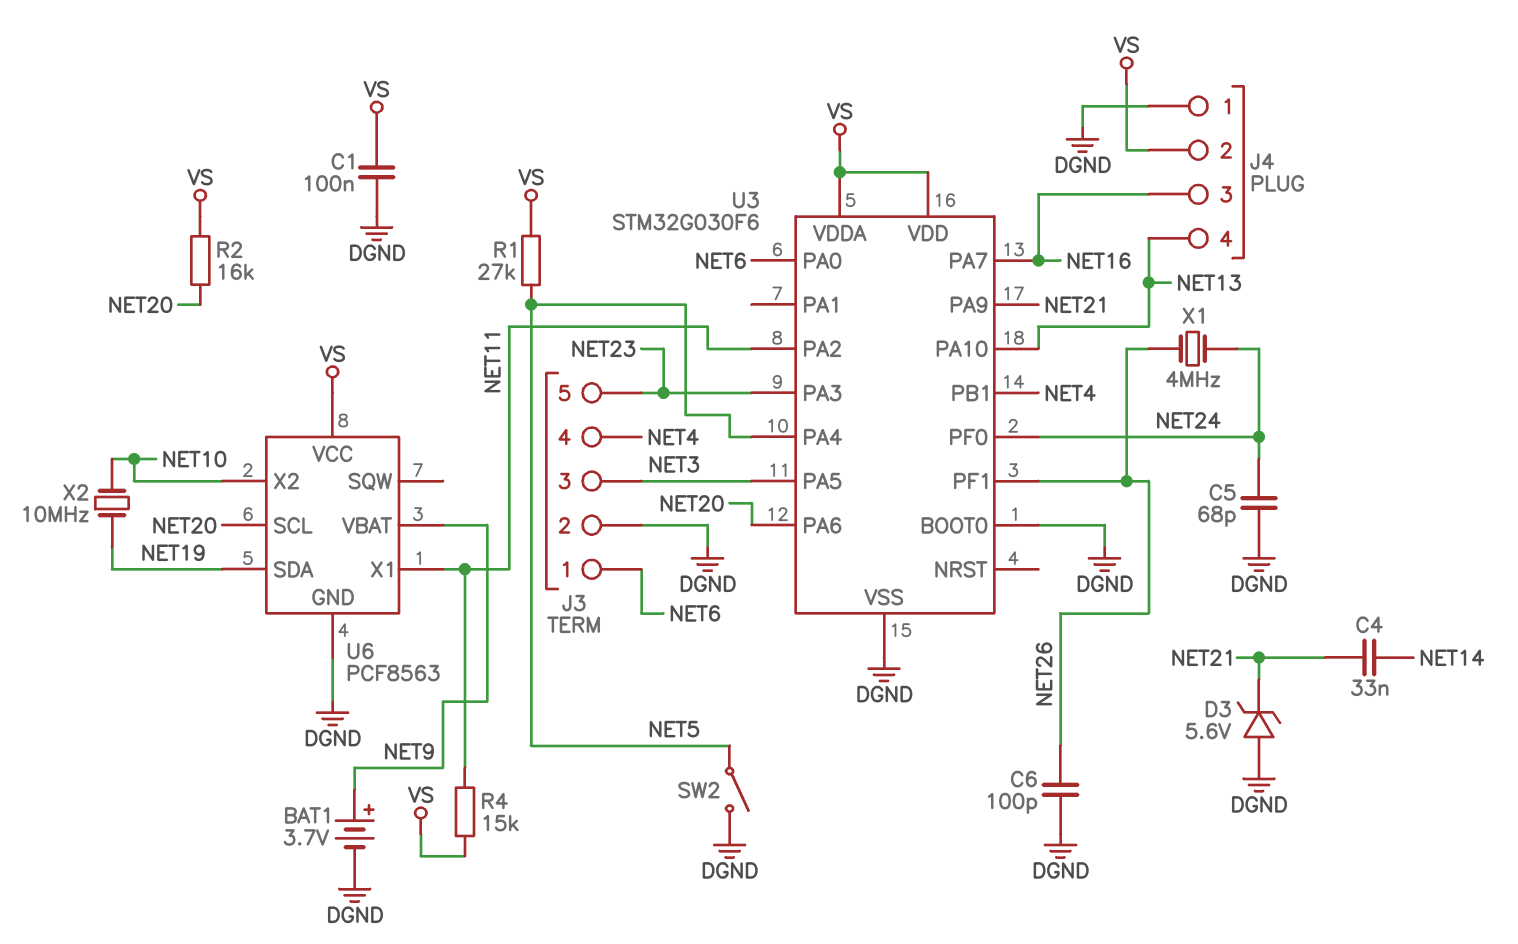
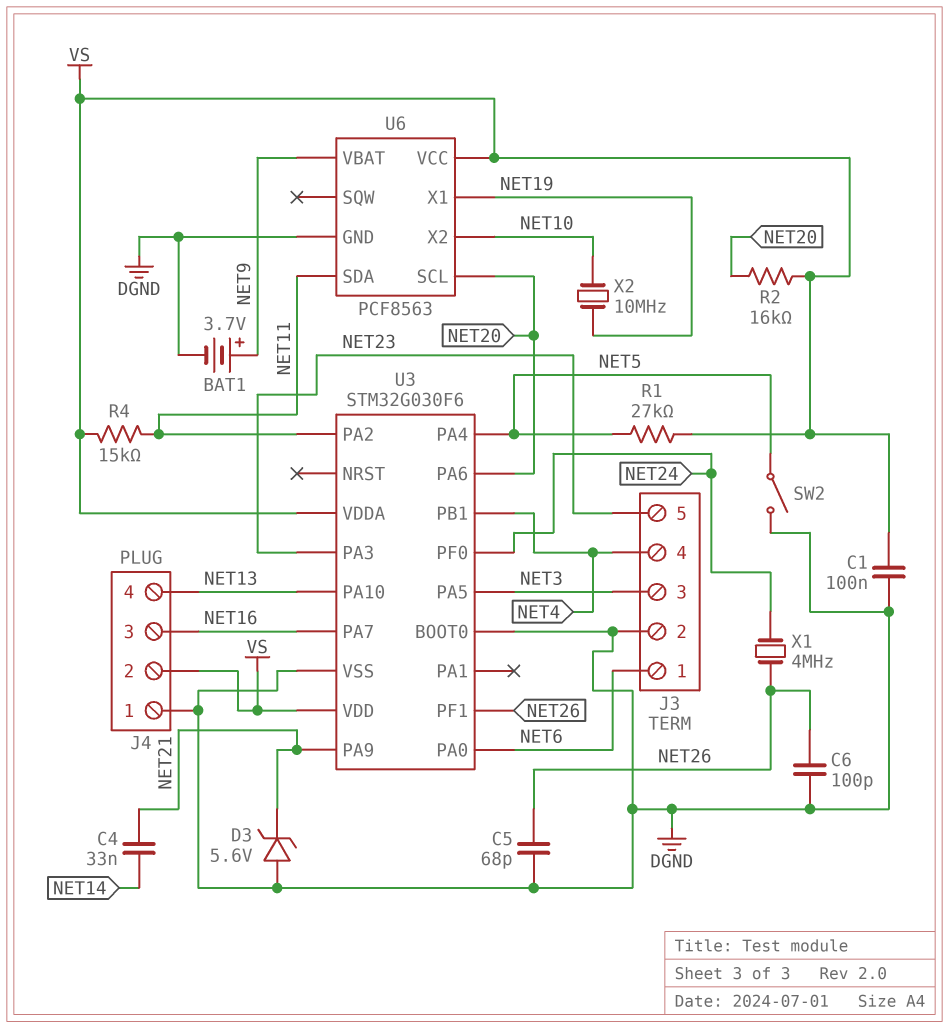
C5: 68pF (DGND, NET24) -> 68pF (DGND, NET26)
U6 pin SDA: NET19 -> NET11
U6 pin X1: NET11 -> NET19

